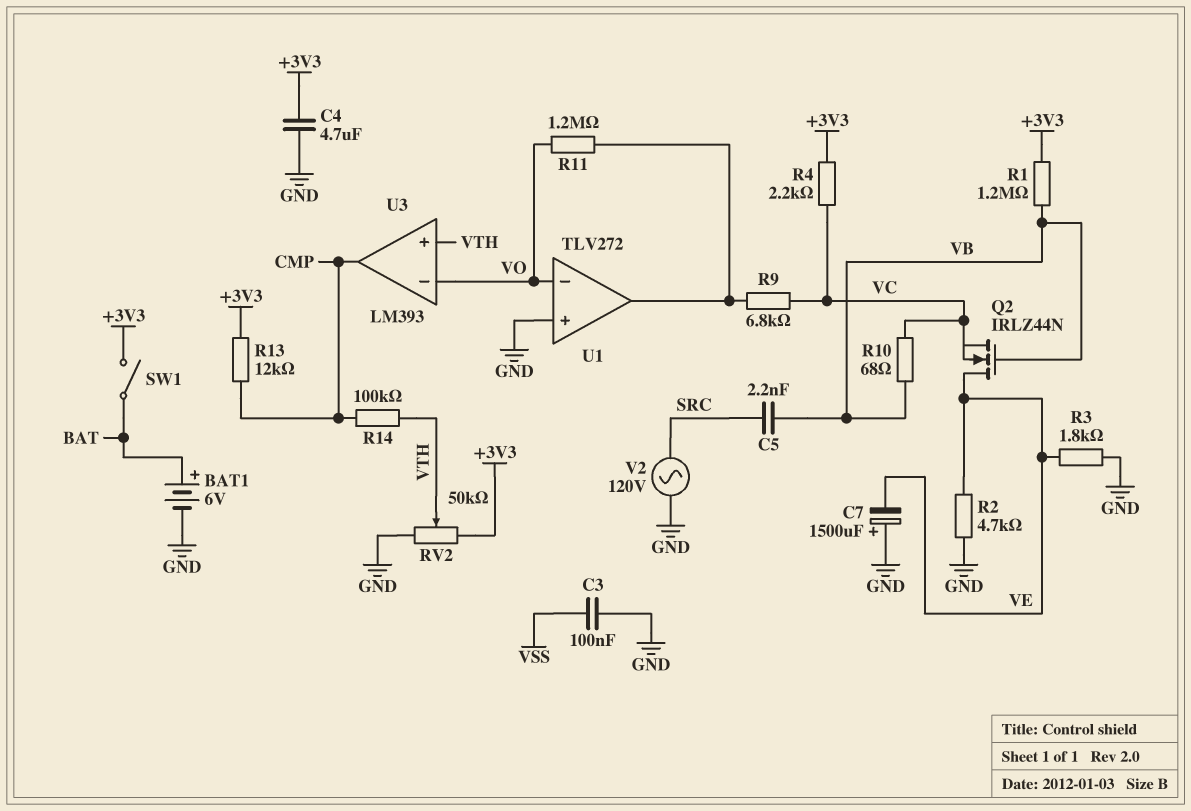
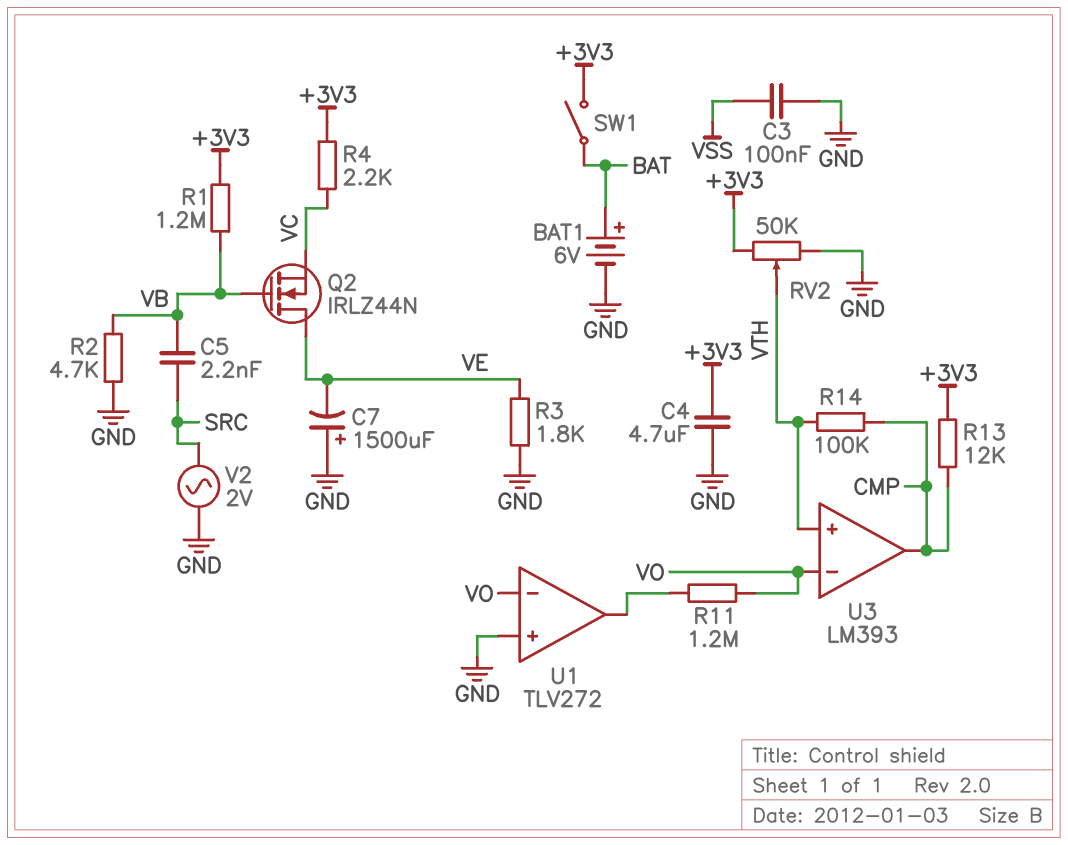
R2: 4.7k (GND, VE) -> 4.7k (GND, VB)
R9: 6.8k (U1/out, VC) -> none
R10: 68 (VB, VC) -> none
V2: AC 120V (GND, SRC) -> AC 2V (GND, SRC)

